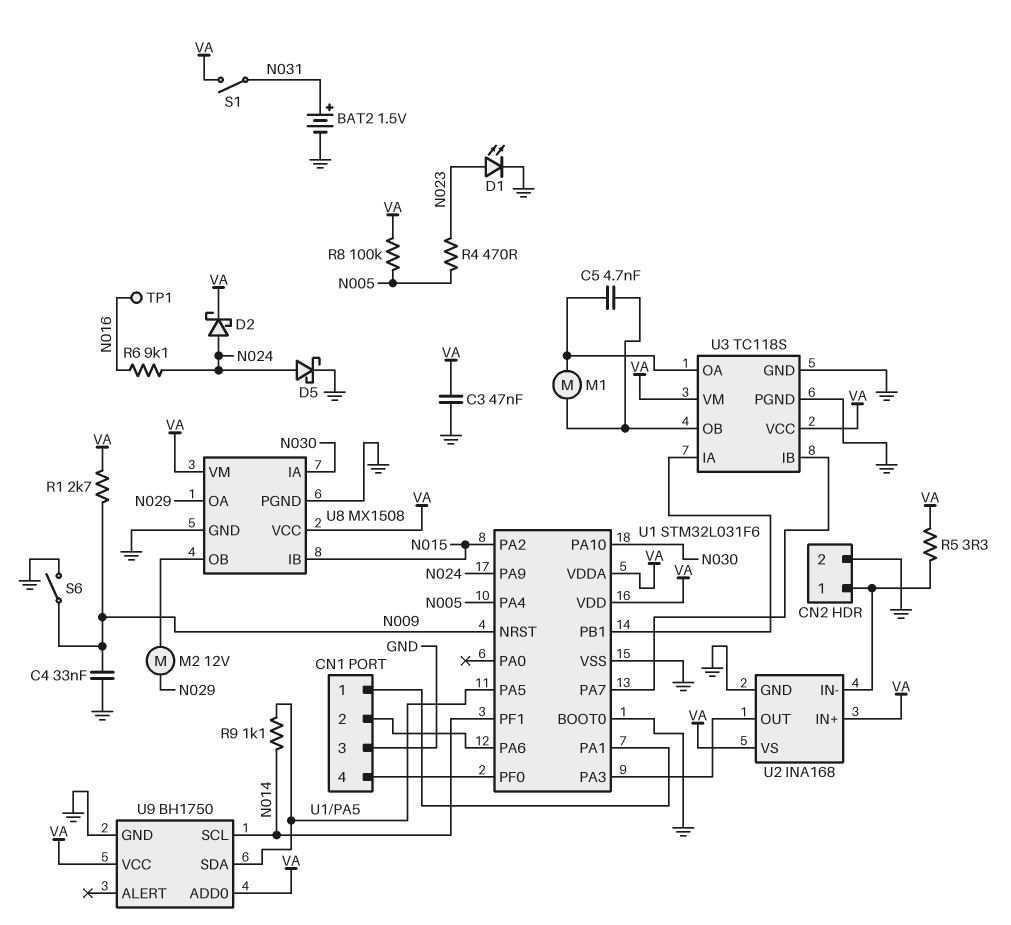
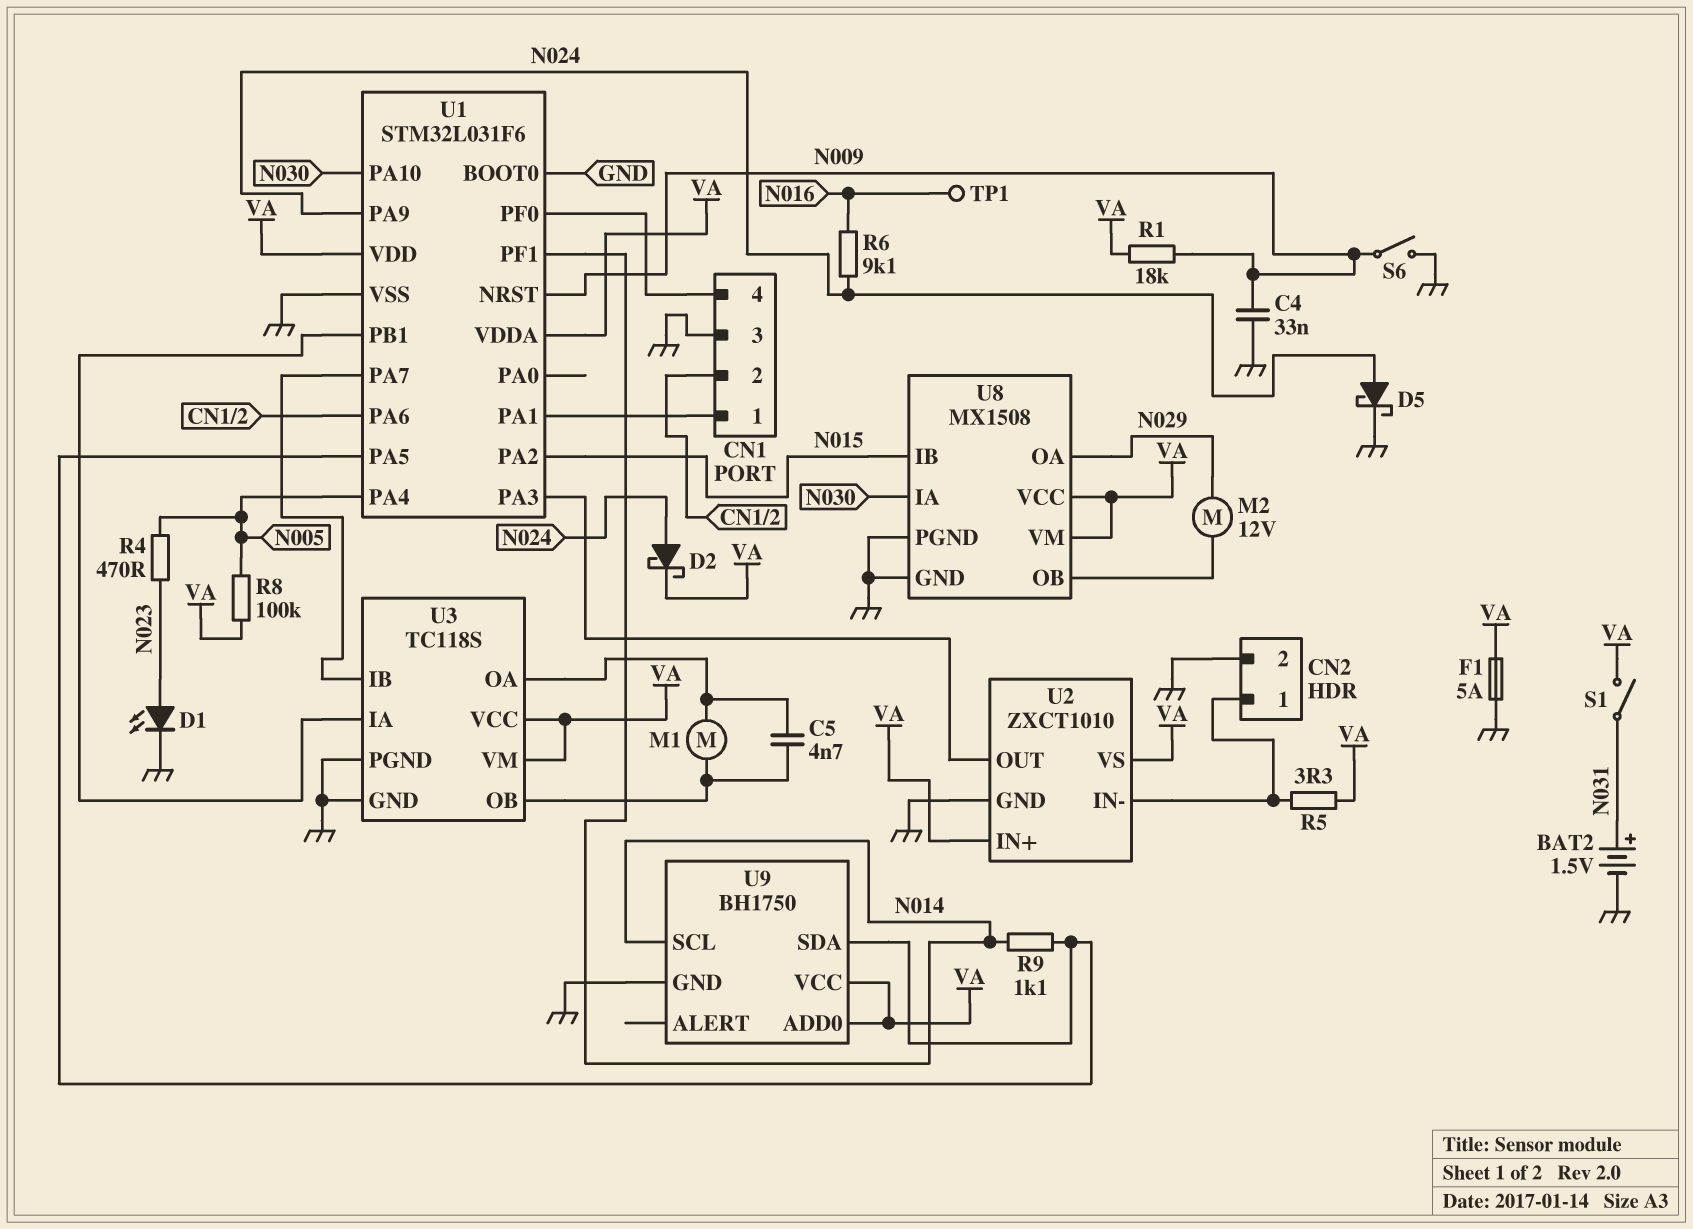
C3: 47nF (GND, VA) -> none
F1: none -> 5A (GND, VA)
R1: 2.7k (N009, VA) -> 18k (N009, VA)
U2: INA168 -> ZXCT1010

